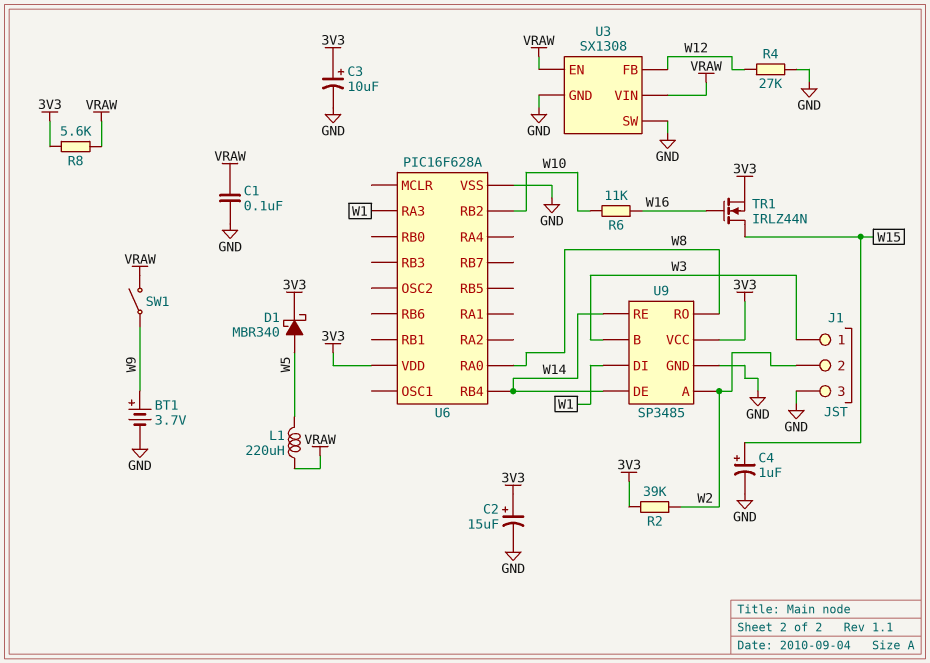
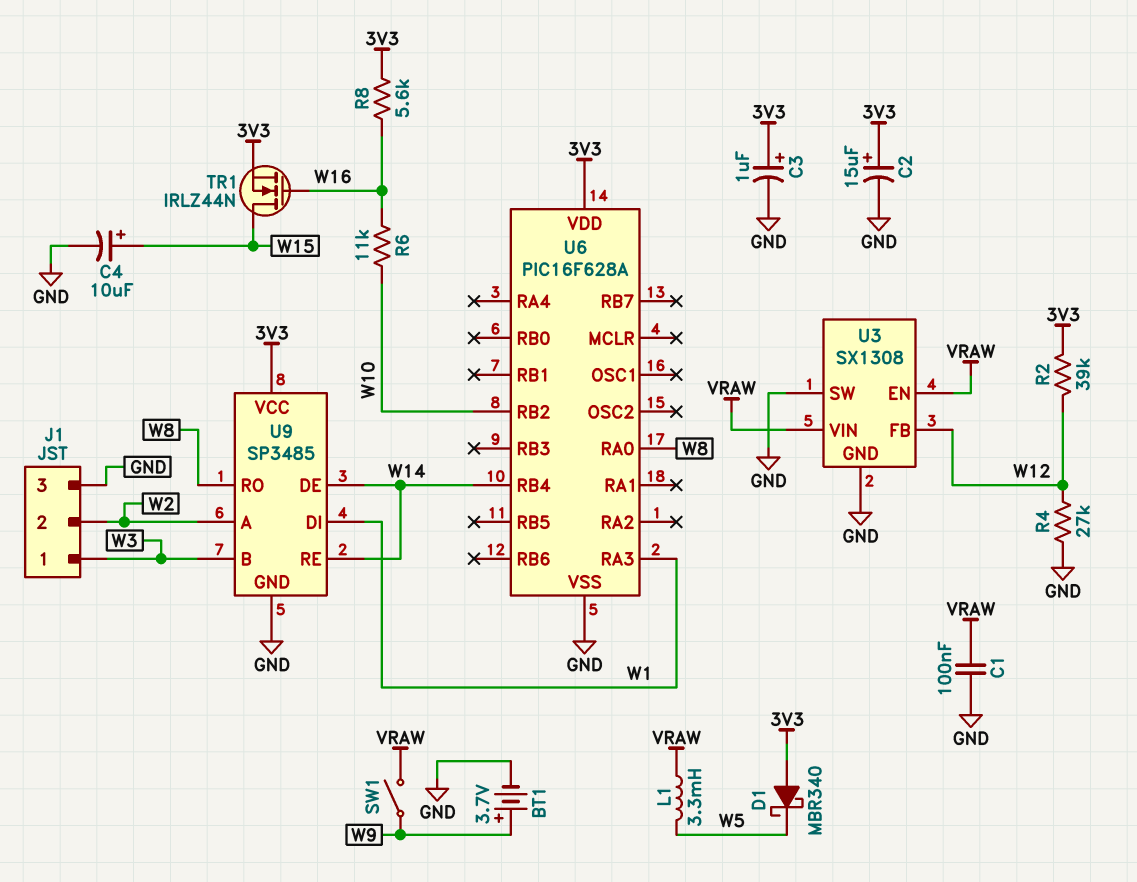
C3: 10uF (plus 3V3, minus GND) -> 1uF (plus 3V3, minus GND)
C4: 1uF (plus W15, minus GND) -> 10uF (plus W15, minus GND)
D1: schottky MBR340 (A W5, K 3V3) -> schottky MBR340 (A 3V3, K W5)
L1: 220uH (VRAW, W5) -> 3.3mH (VRAW, W5)
R2: 39k (3V3, W2) -> 39k (3V3, W12)
R8: 5.6k (3V3, VRAW) -> 5.6k (3V3, W16)

